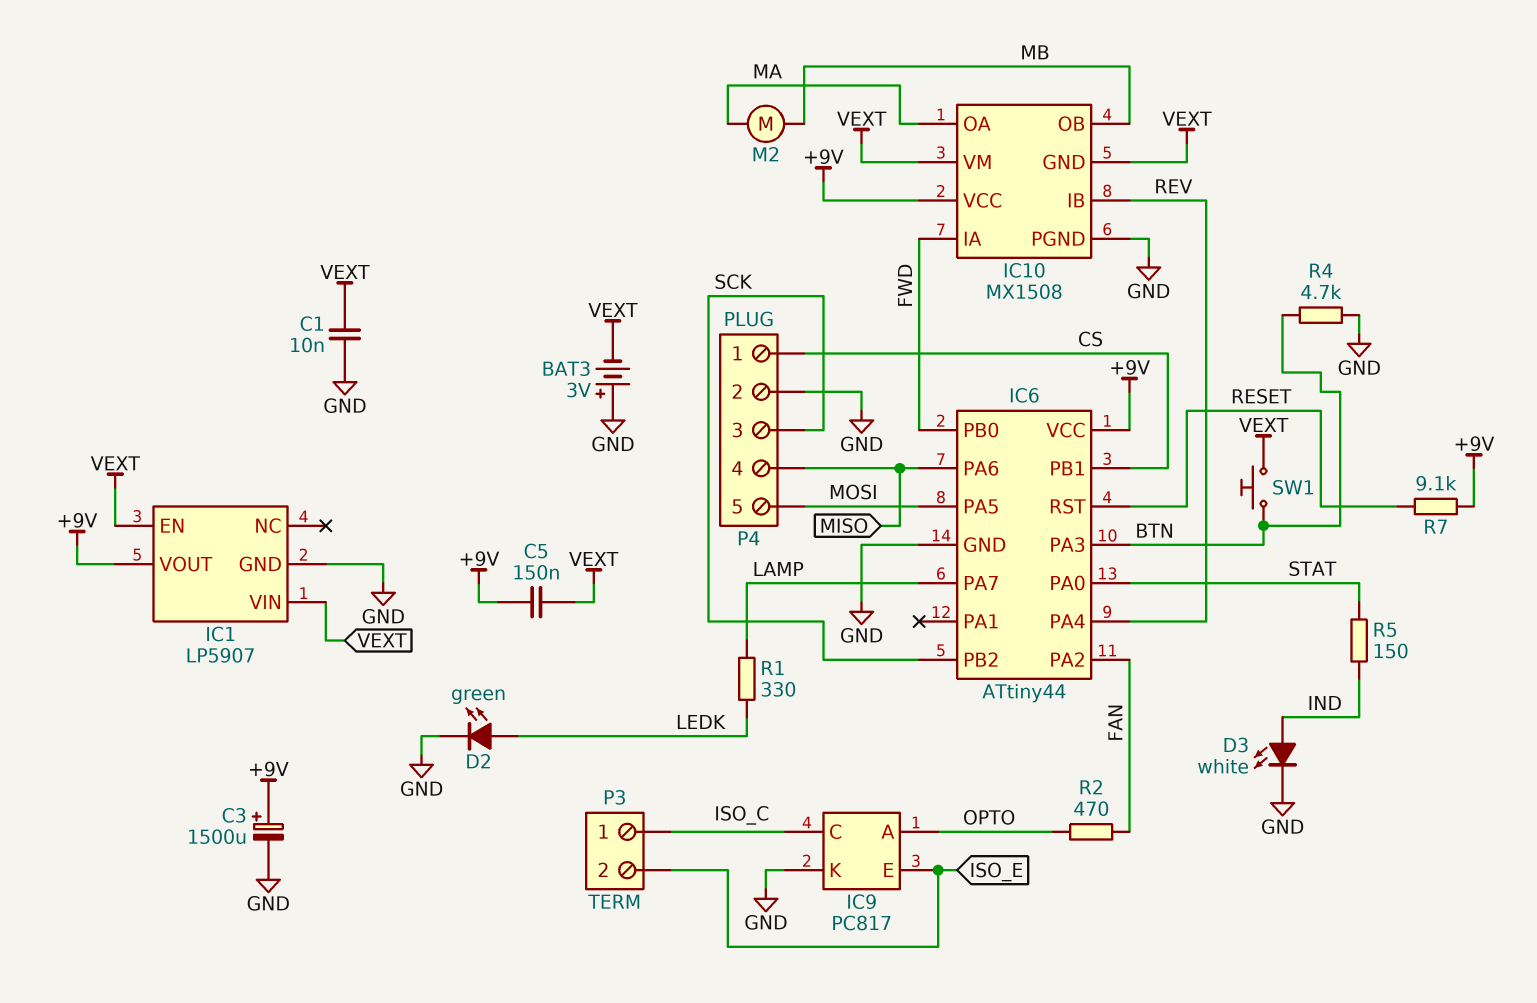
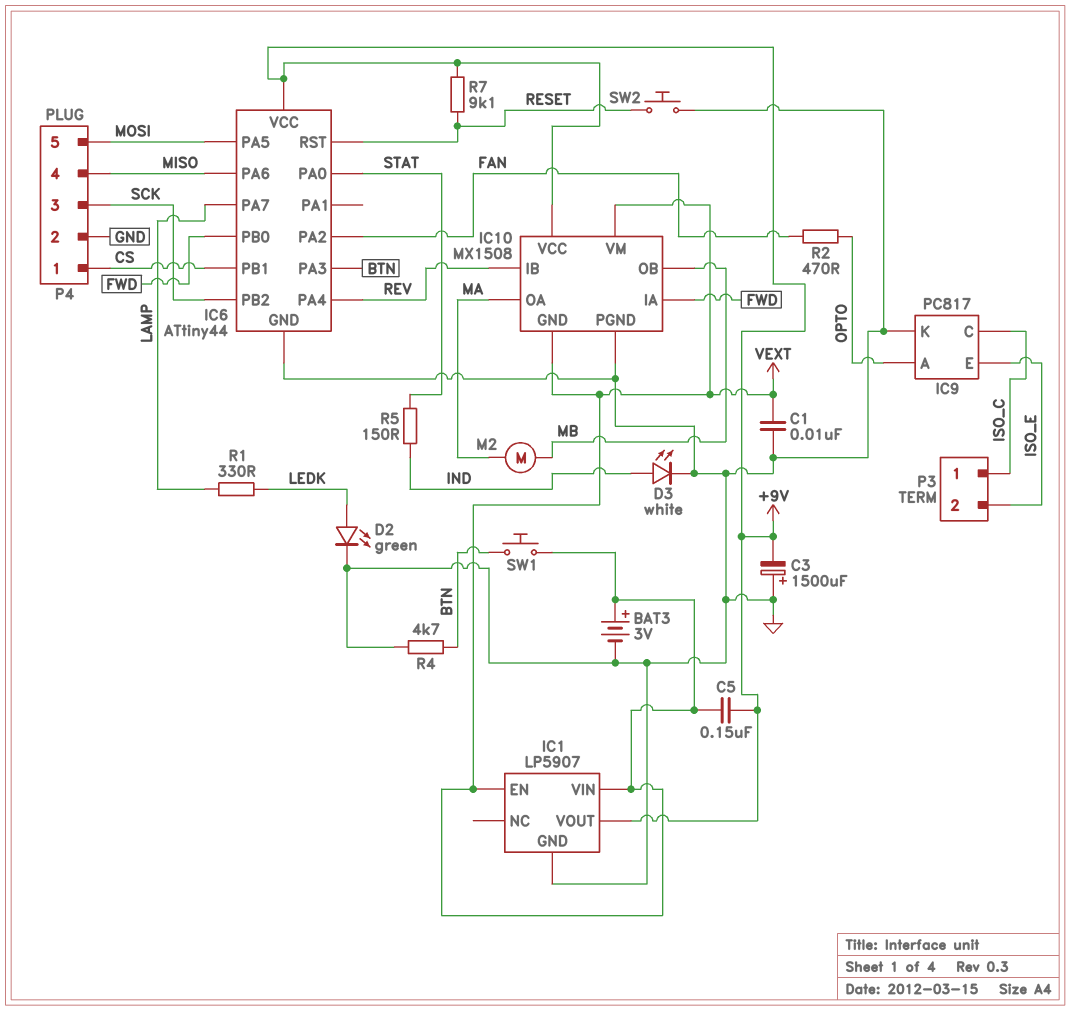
BAT3: 3V (plus GND, minus VEXT) -> 3V (plus VEXT, minus GND)
C3: 1500uF (plus +9V, minus GND) -> 1500uF (plus GND, minus +9V)
SW2: none -> button (GND, RESET)

